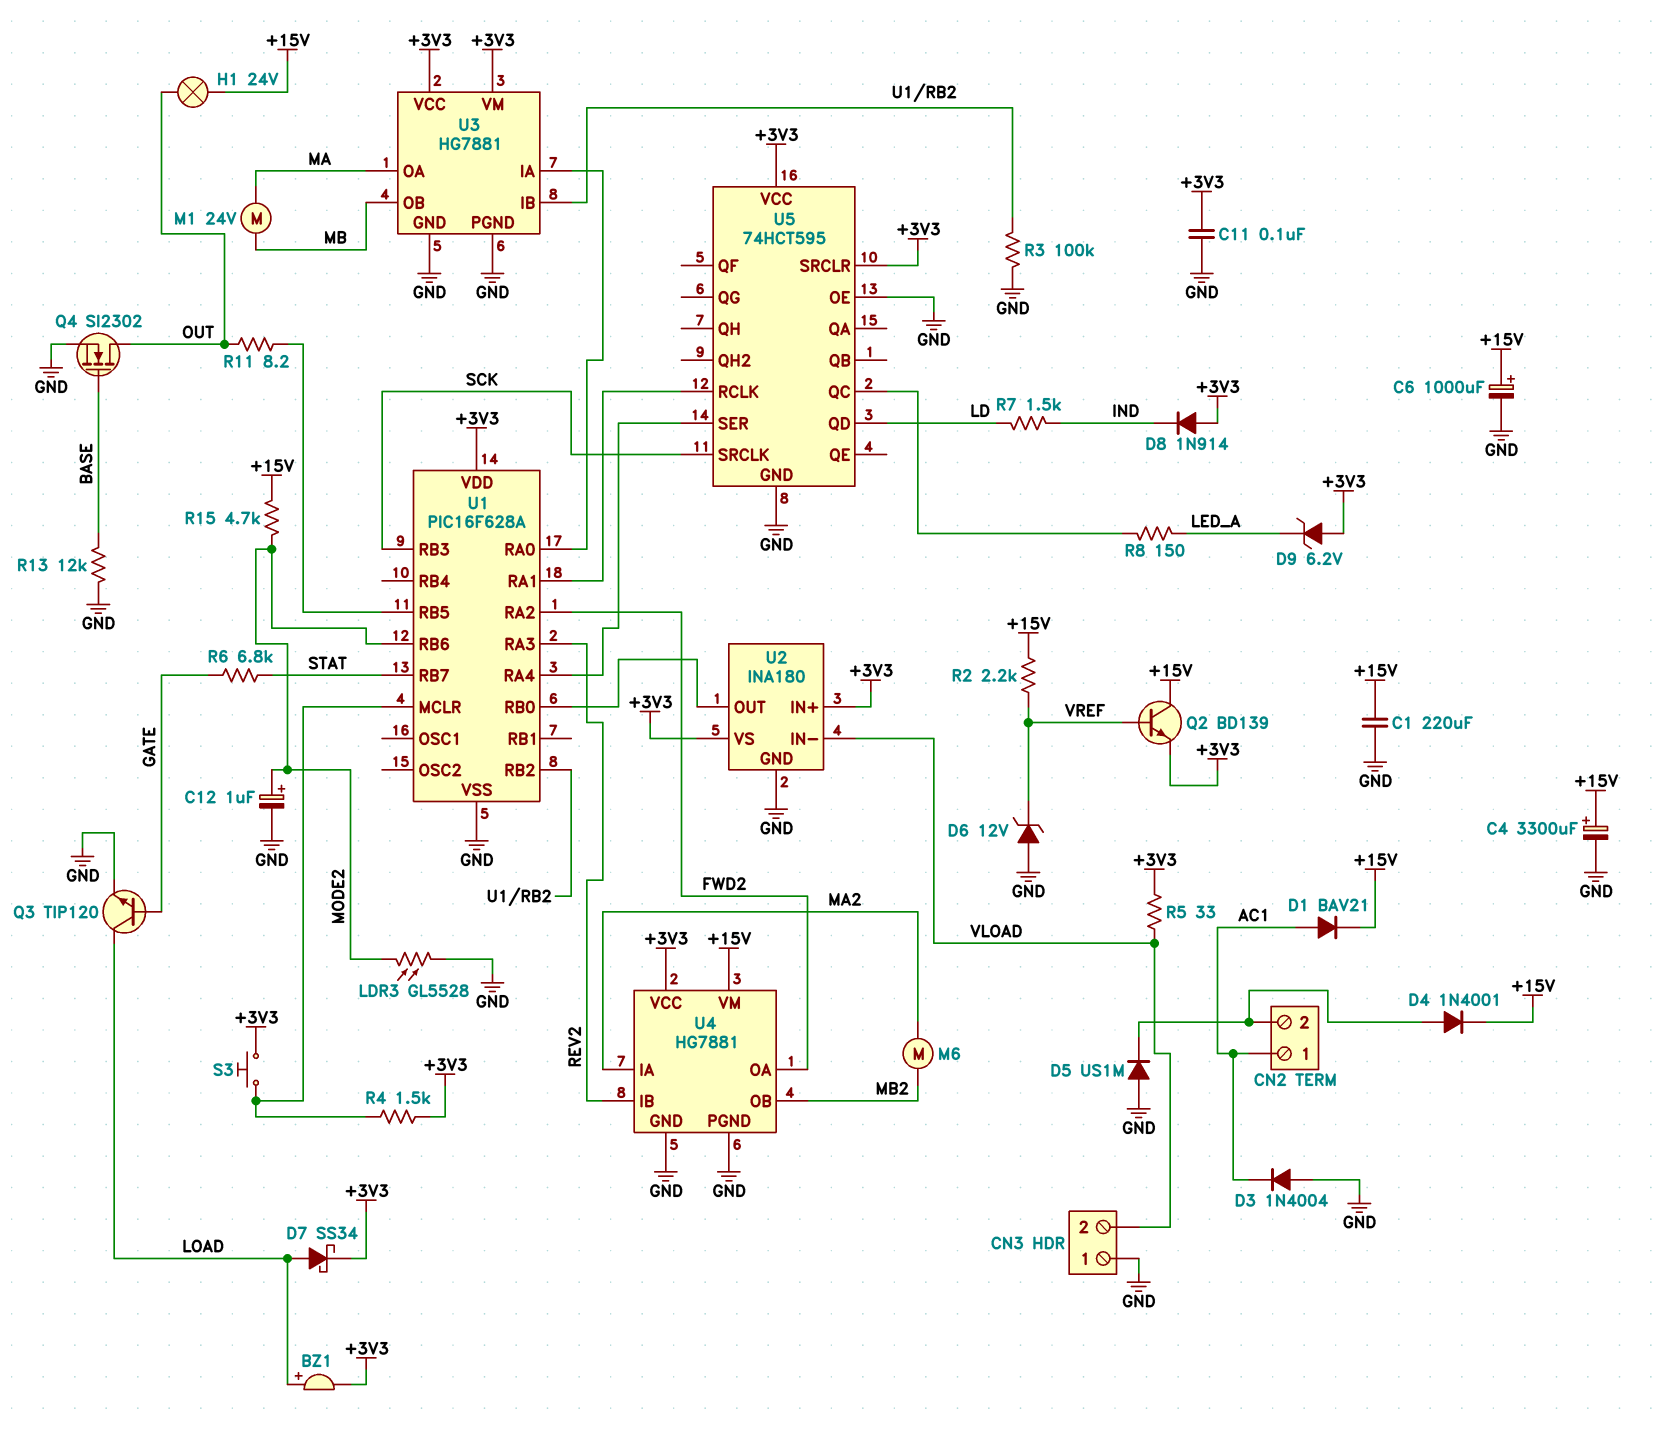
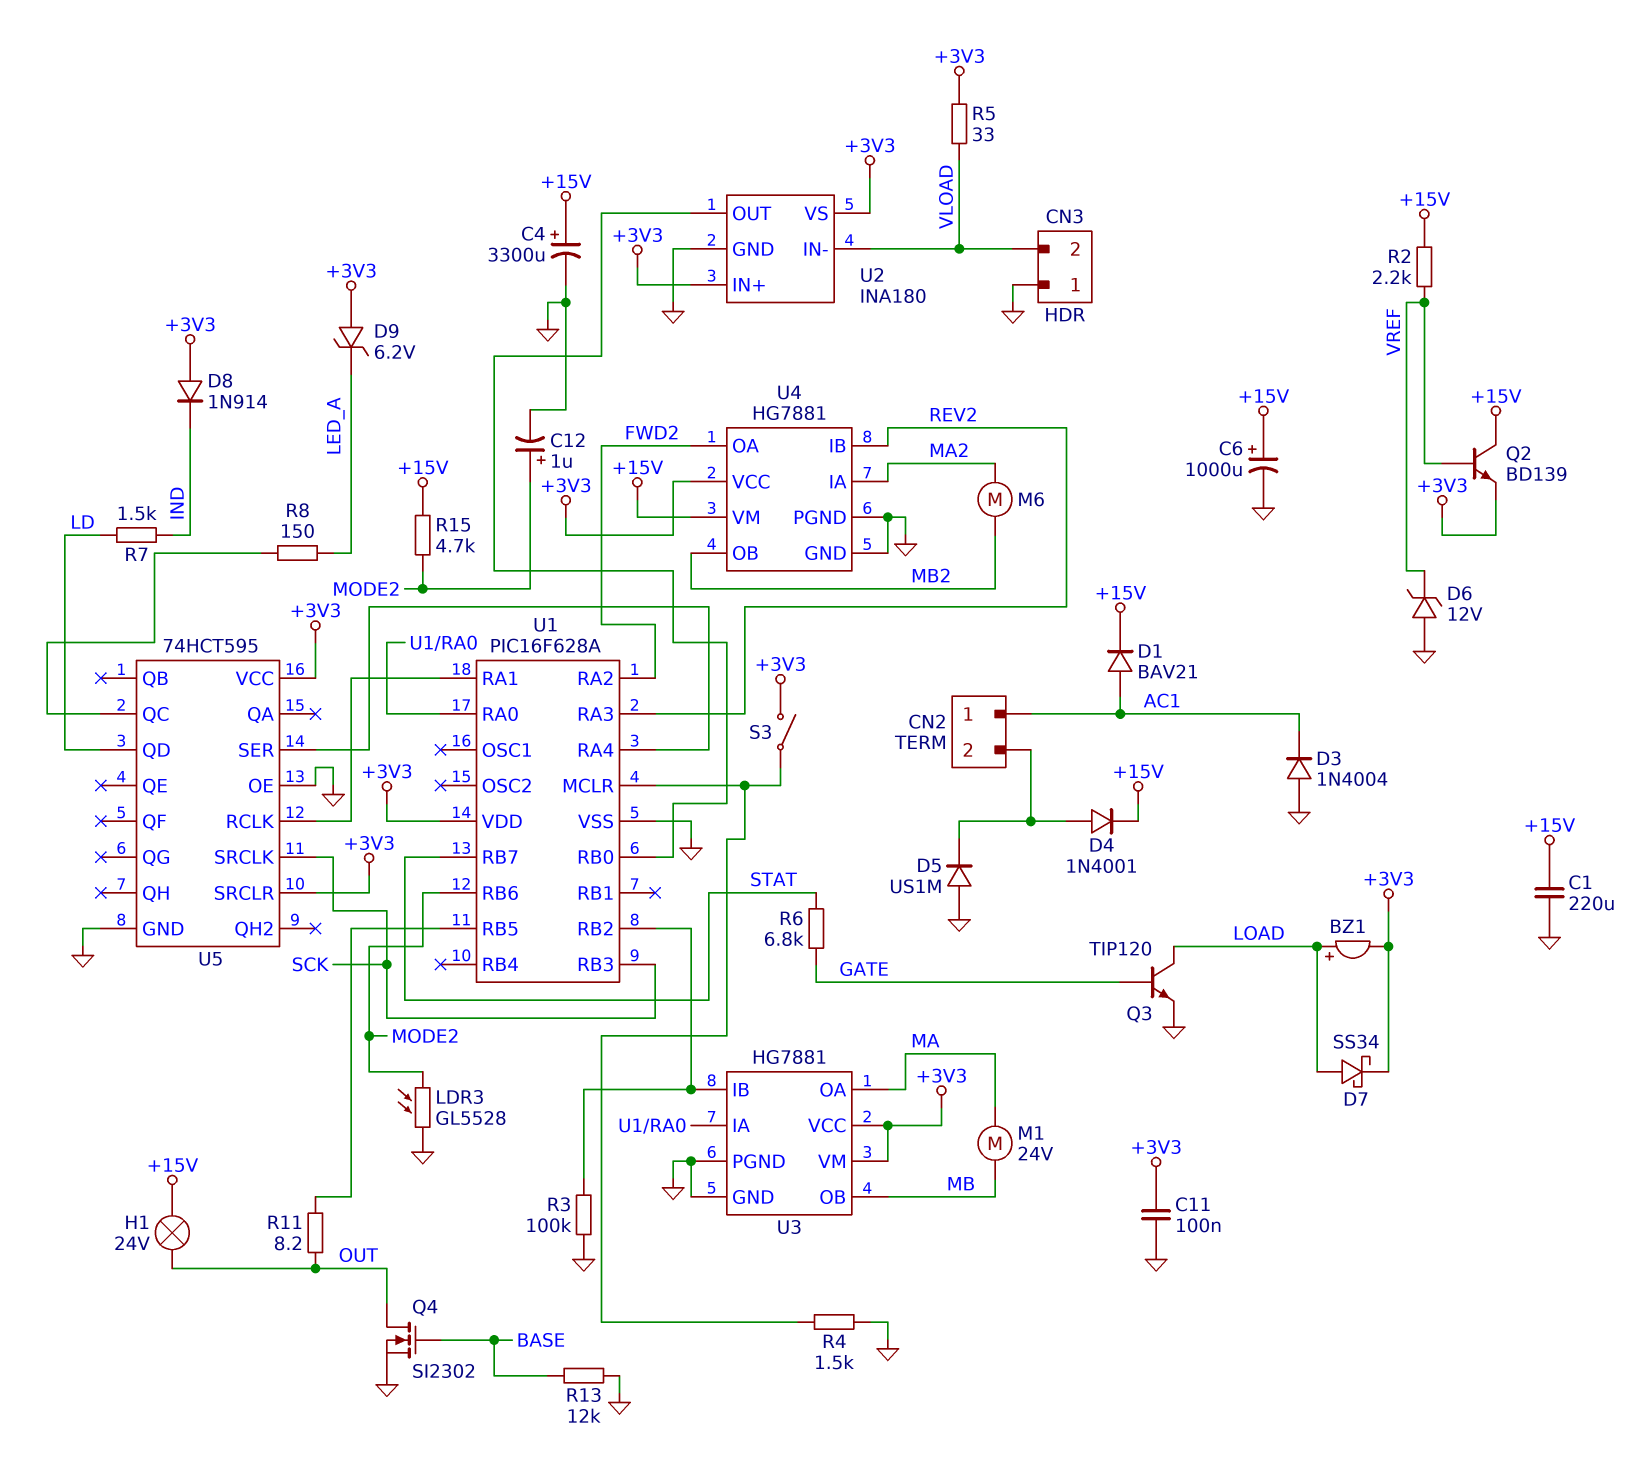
R4: 1.5k (+3V3, U1/MCLR) -> 1.5k (GND, U1/MCLR)
S3: button (+3V3, U1/MCLR) -> switch (+3V3, U1/MCLR)

